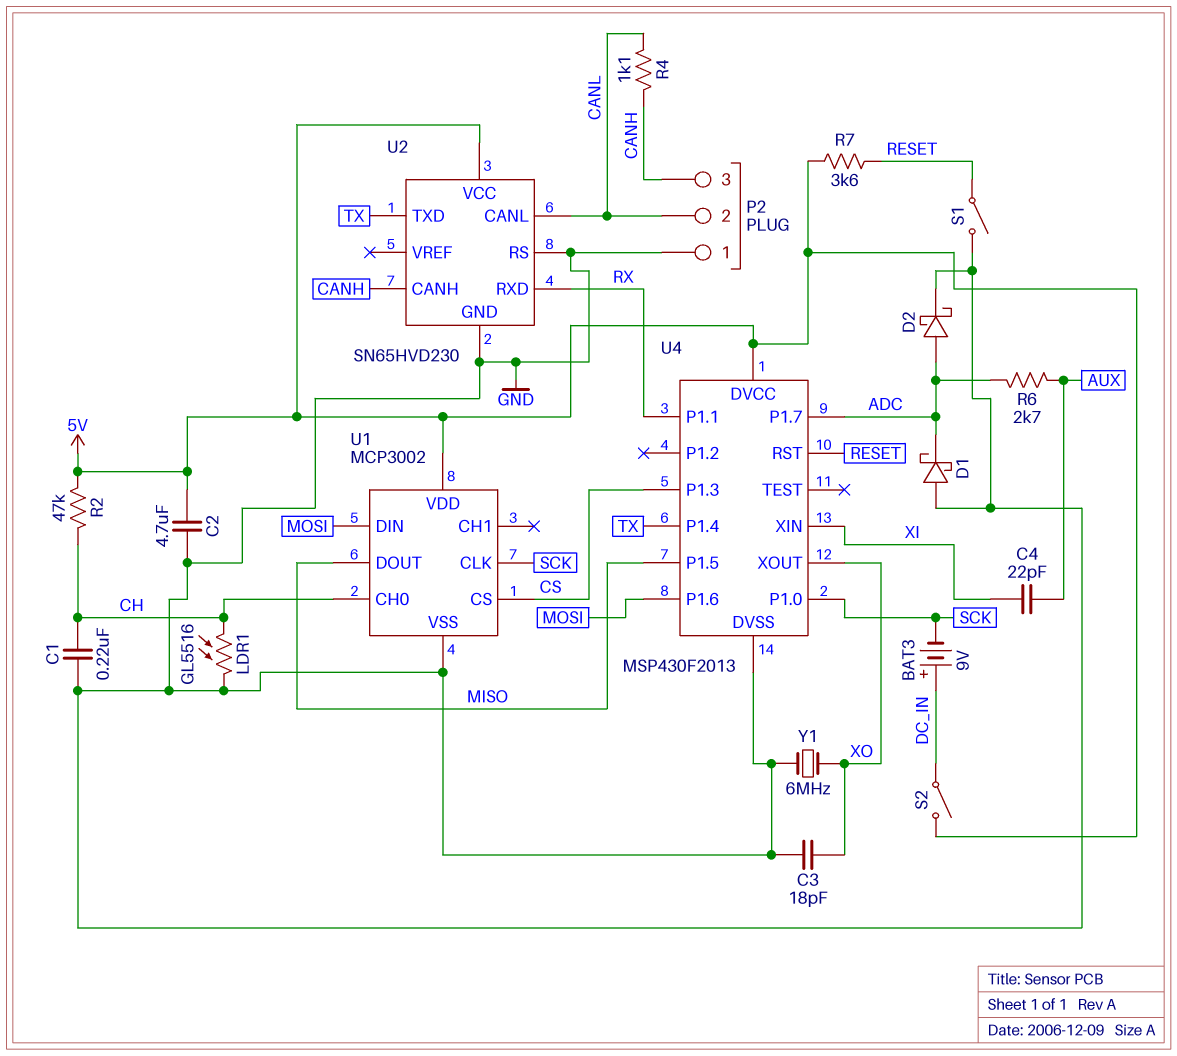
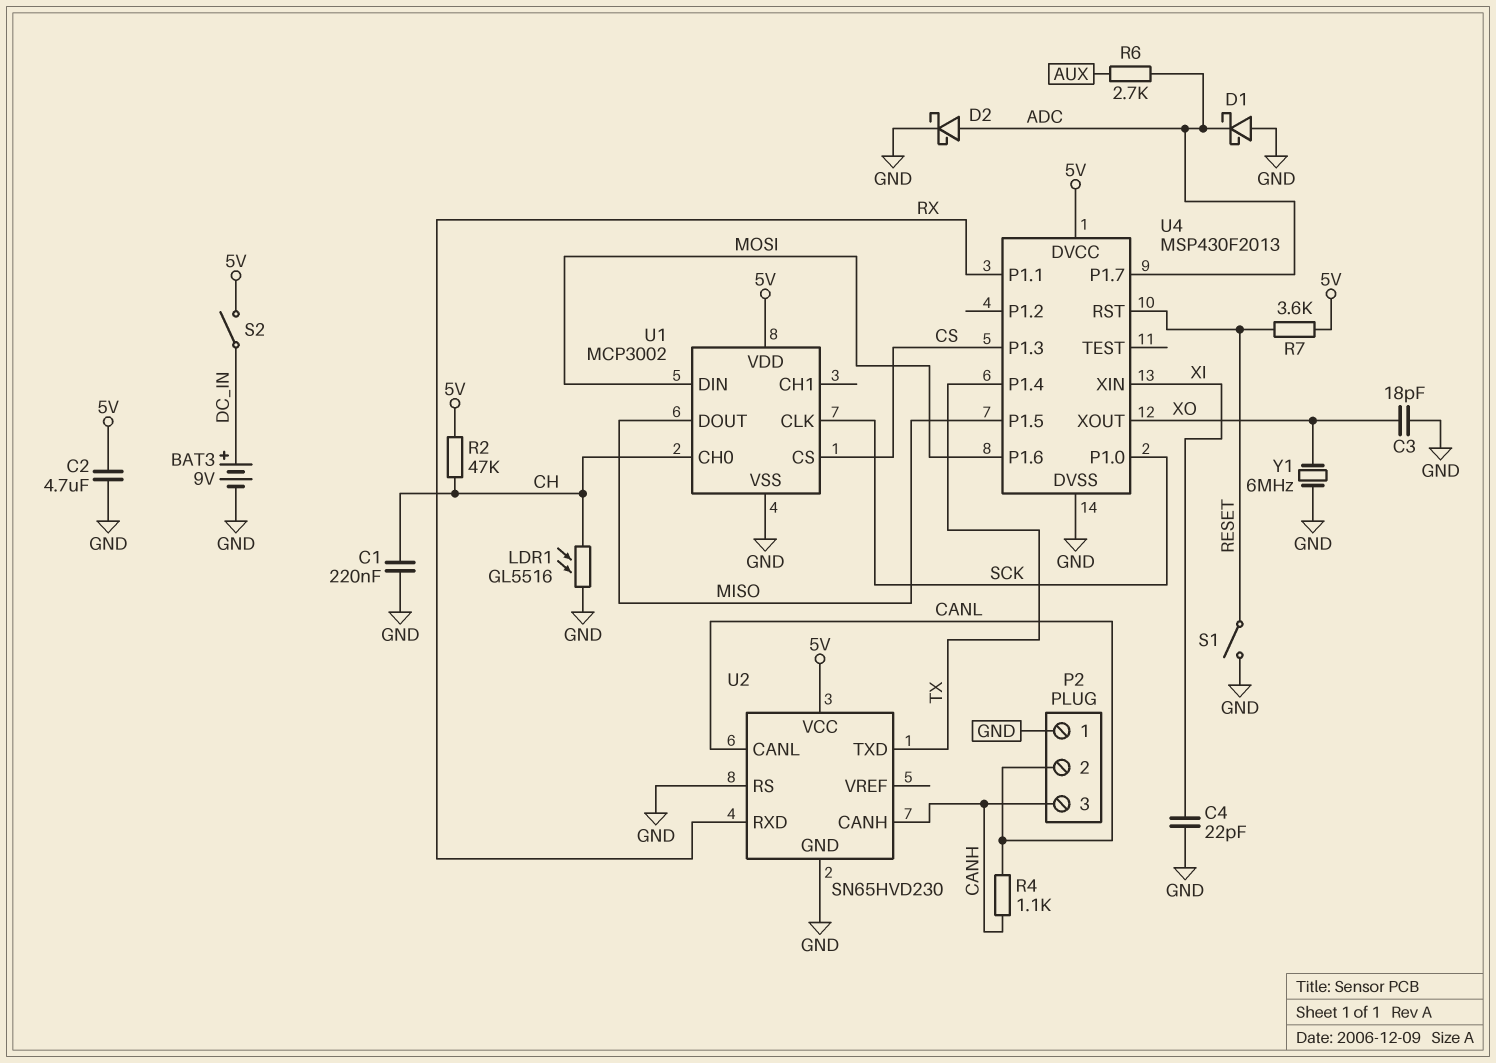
BAT3: 9V (plus DC_IN, minus SCK) -> 9V (plus DC_IN, minus GND)
C4: 22pF (AUX, XI) -> 22pF (GND, XI)

